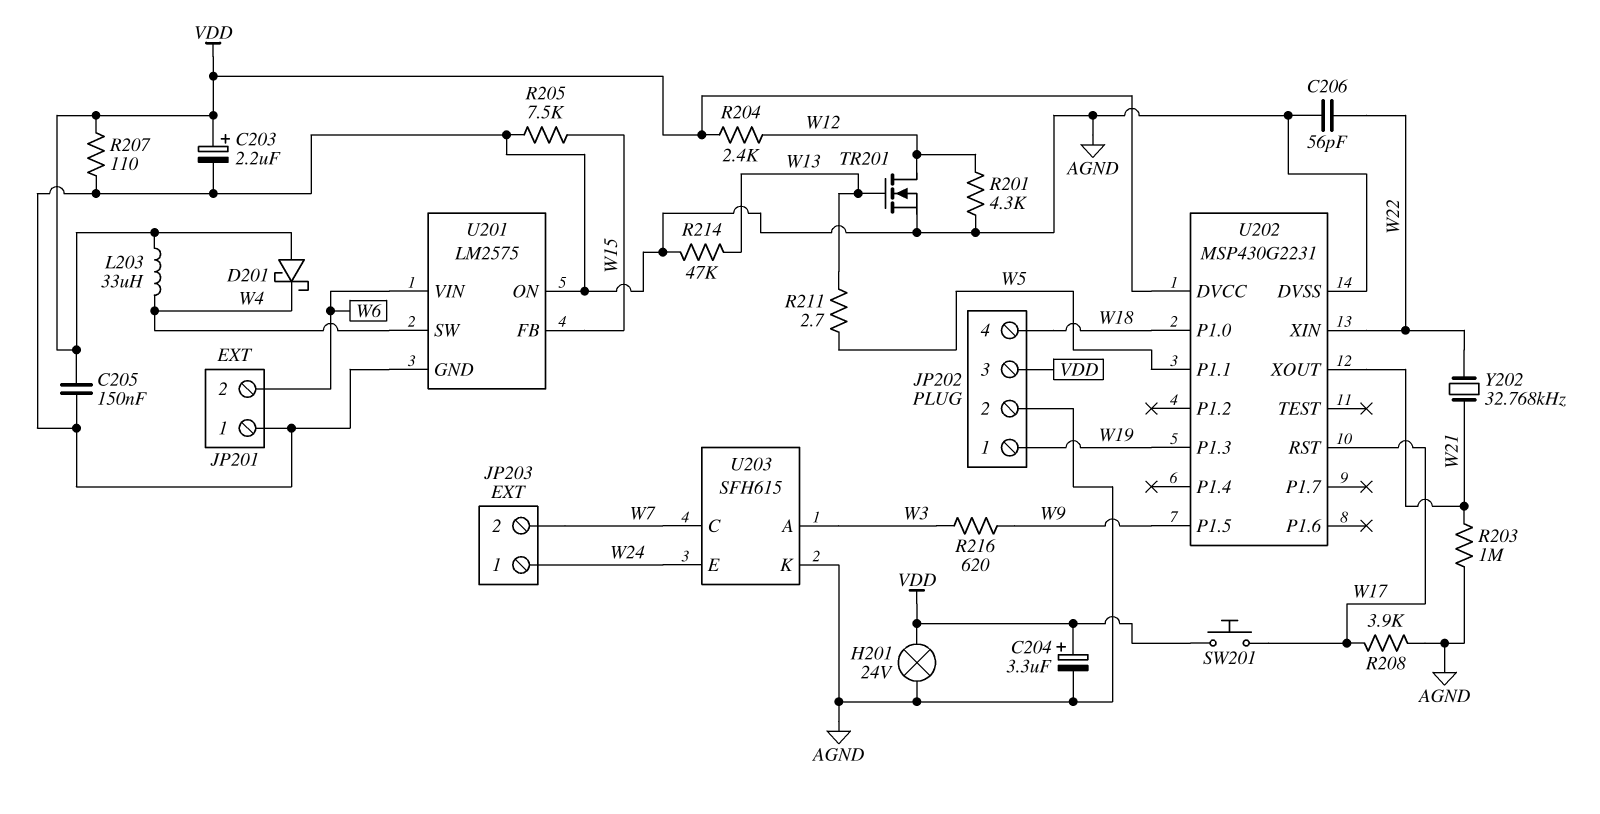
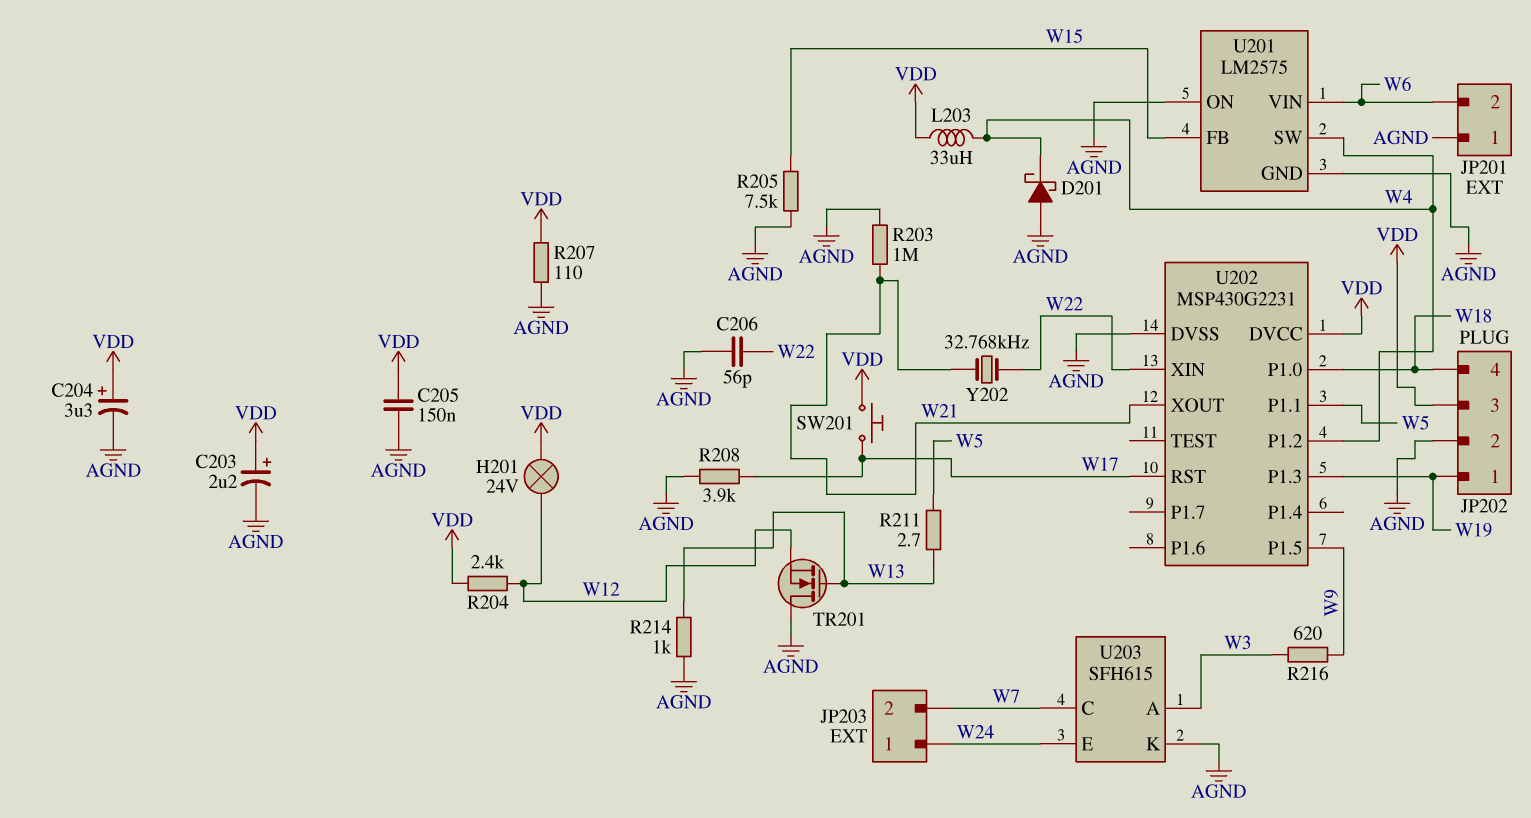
D201: schottky (A VDD, K W4) -> schottky (A AGND, K W4)
H201: lamp 24V (AGND, VDD) -> lamp 24V (VDD, W12)
R201: 4.3k (AGND, W12) -> none
R214: 47k (AGND, W13) -> 1k (AGND, W13)
TR201: NMOS (G W13, D W12, S AGND) -> NMOS (G W13, D AGND, S W12)
U202 pin P1.2: none -> W4

